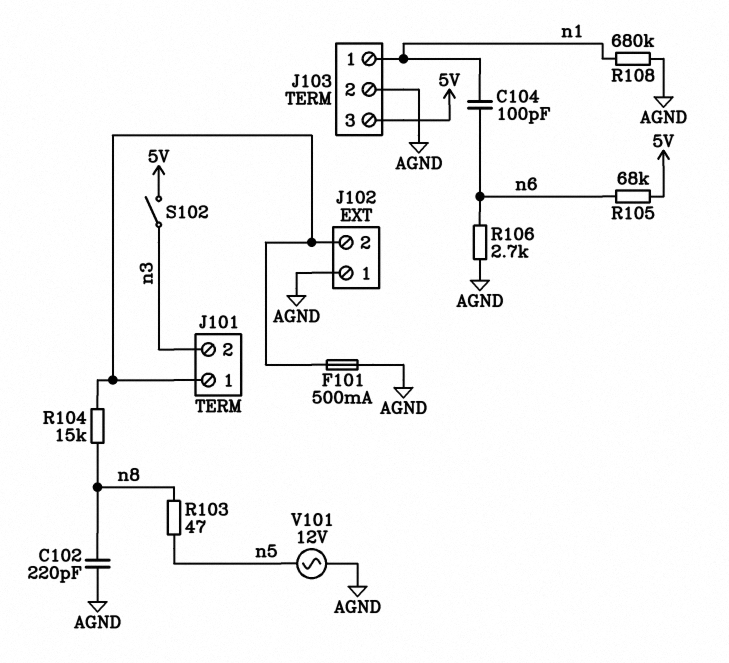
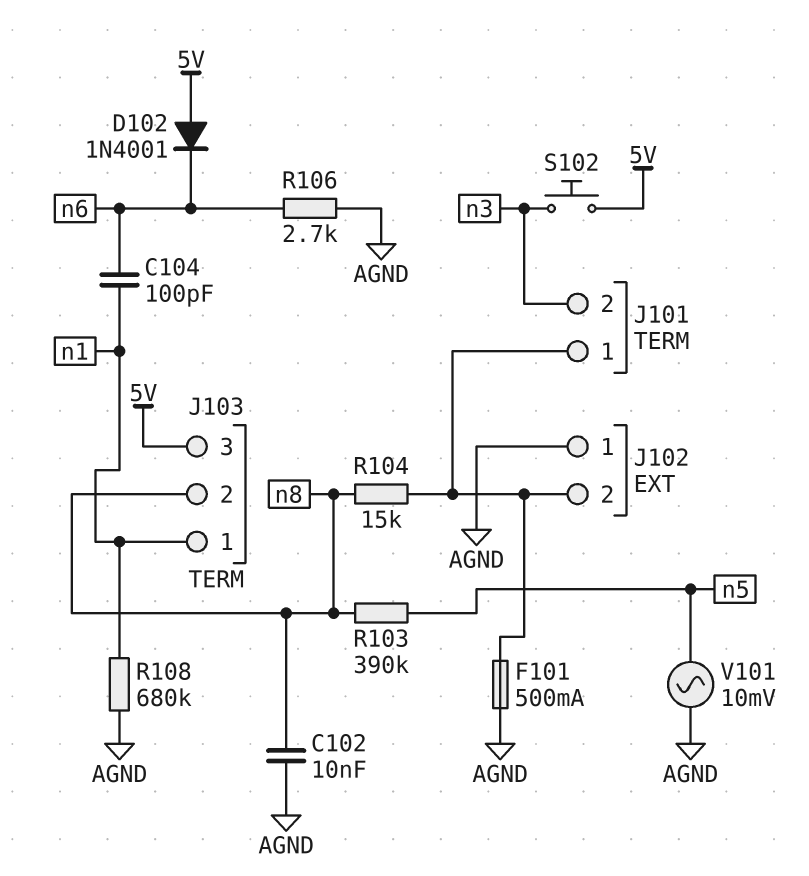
C102: 220pF (AGND, n8) -> 10nF (AGND, n8)
D102: none -> diode 1N4001 (A 5V, K n6)
J103 pin 2: AGND -> n8
R103: 47 (n5, n8) -> 390k (n5, n8)
R105: 68k (5V, n6) -> none
S102: switch (5V, n3) -> button (5V, n3)
V101: AC 12V (AGND, n5) -> AC 10mV (AGND, n5)

